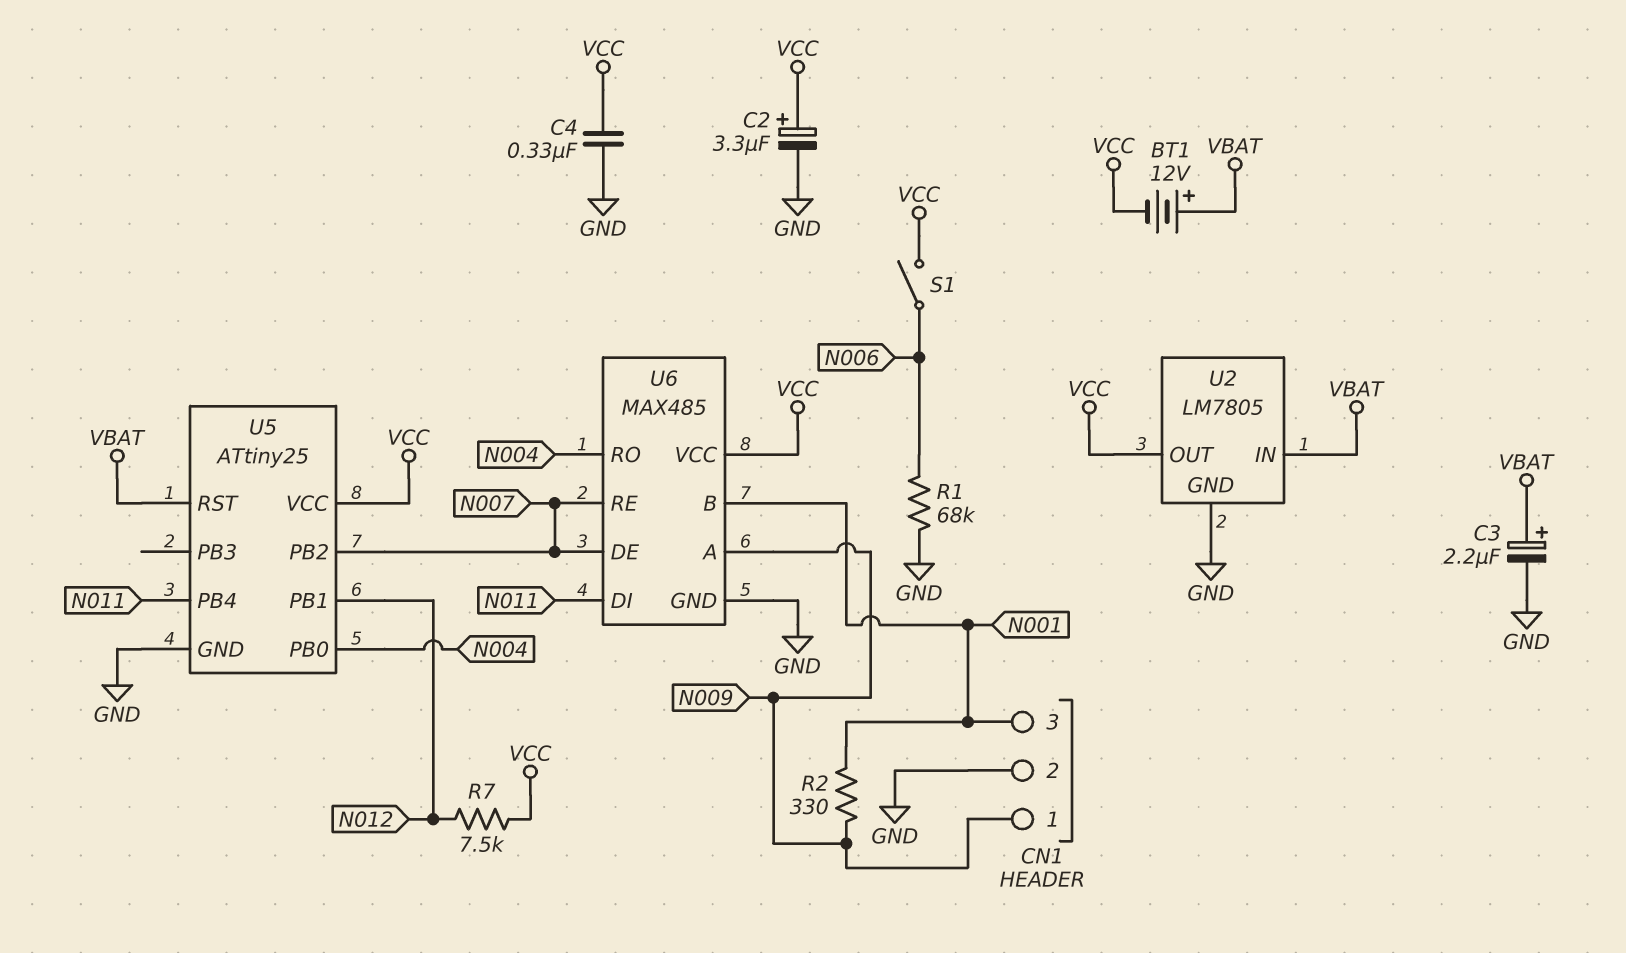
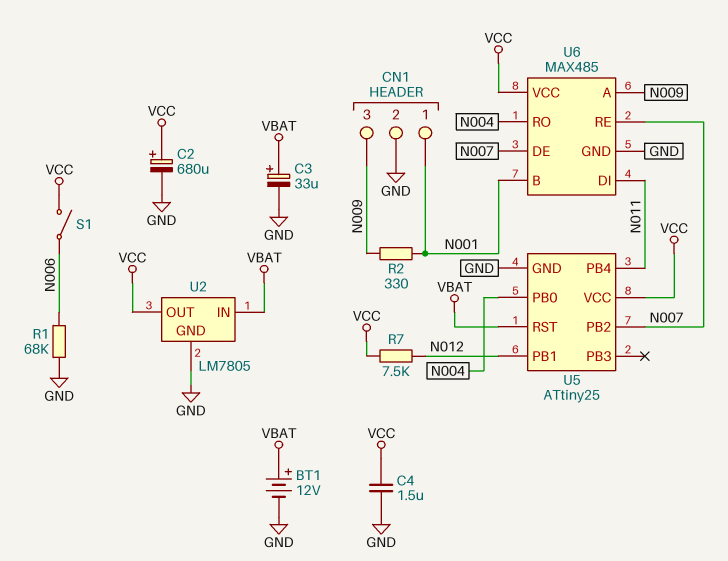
BT1: 12V (plus VBAT, minus VCC) -> 12V (plus VBAT, minus GND)
C2: 3.3uF (plus VCC, minus GND) -> 680uF (plus VCC, minus GND)
C3: 2.2uF (plus VBAT, minus GND) -> 33uF (plus VBAT, minus GND)
C4: 330nF (GND, VCC) -> 1.5uF (GND, VCC)
CN1 pin 1: N009 -> N001
CN1 pin 3: N001 -> N009

